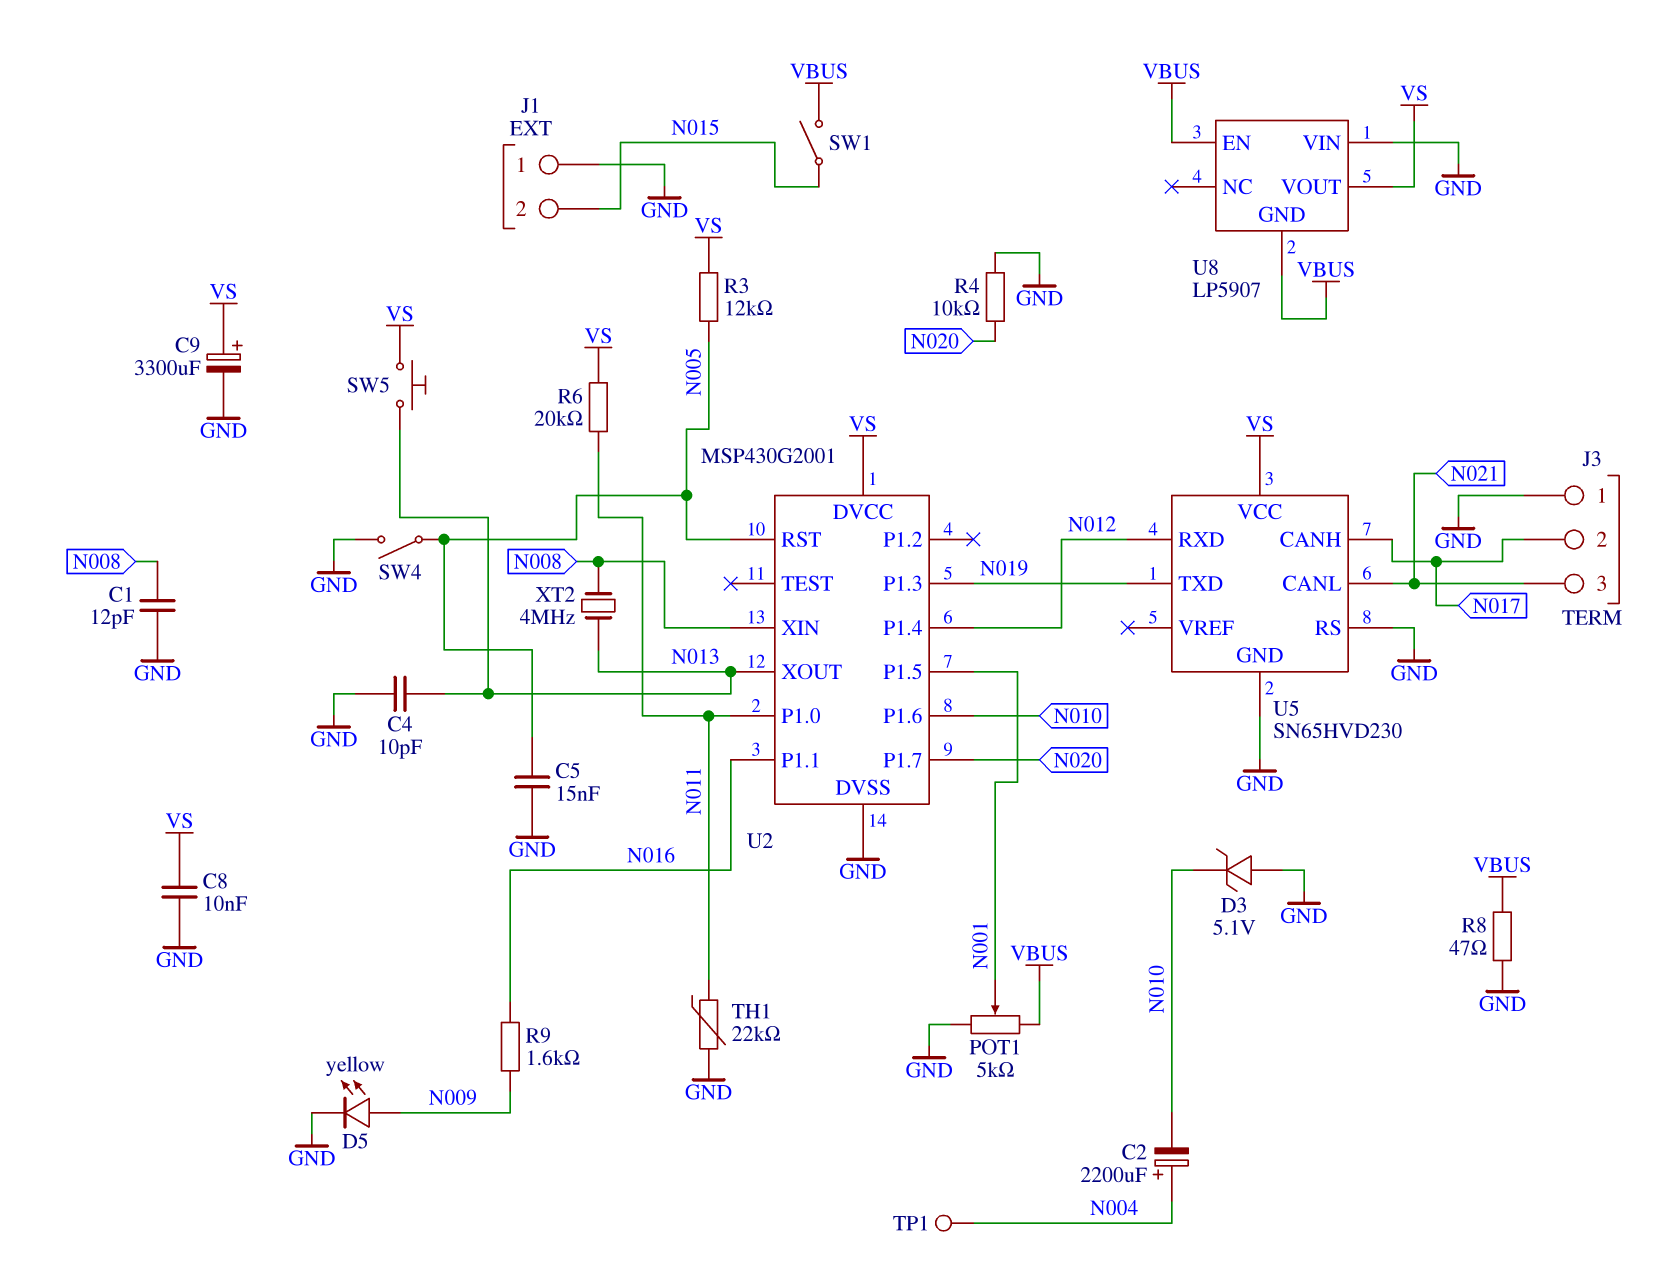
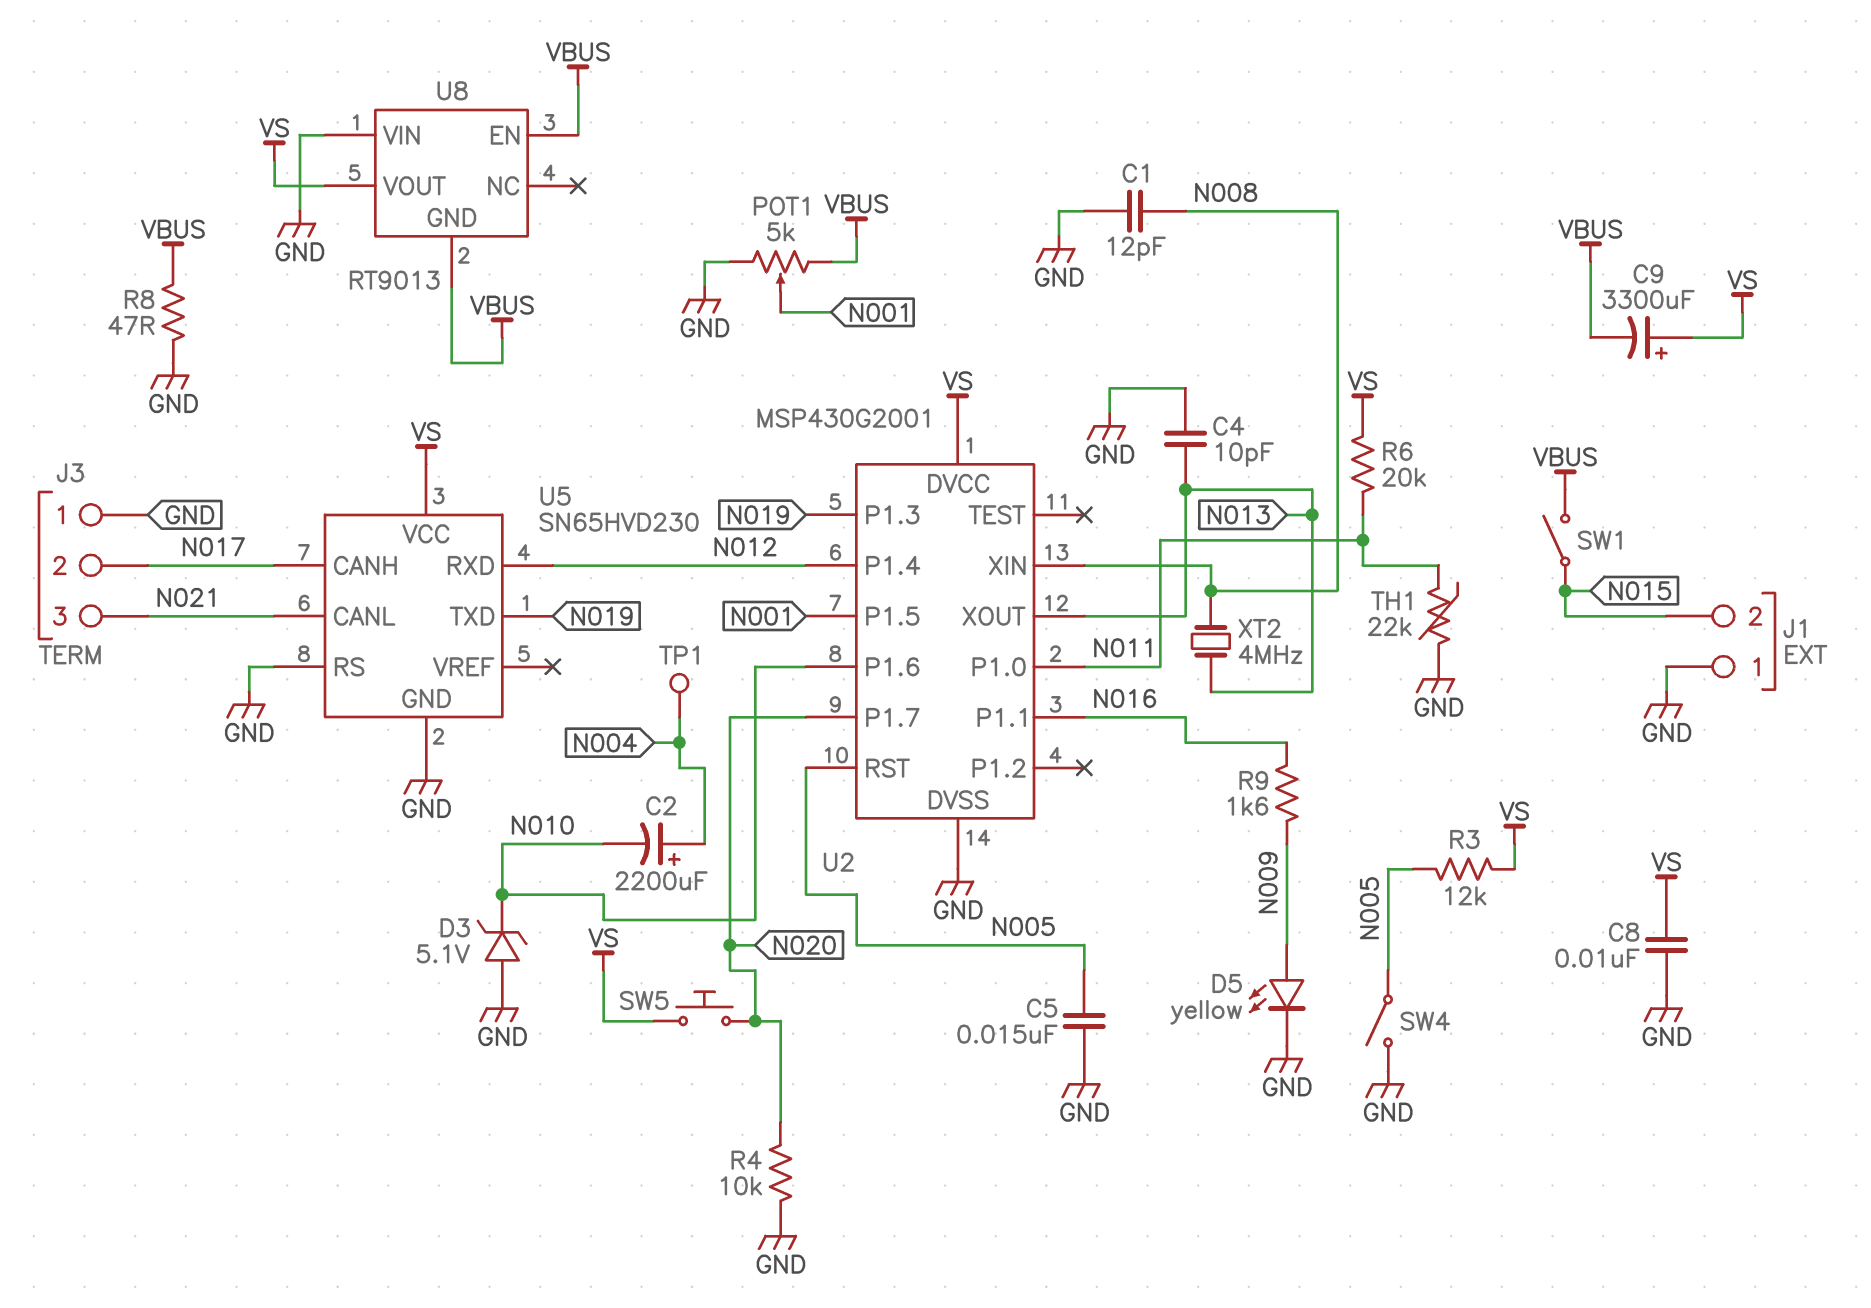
C9: 3300uF (plus VS, minus GND) -> 3300uF (plus VS, minus VBUS)
SW5: button (N013, VS) -> button (N020, VS)
U8: LP5907 -> RT9013

